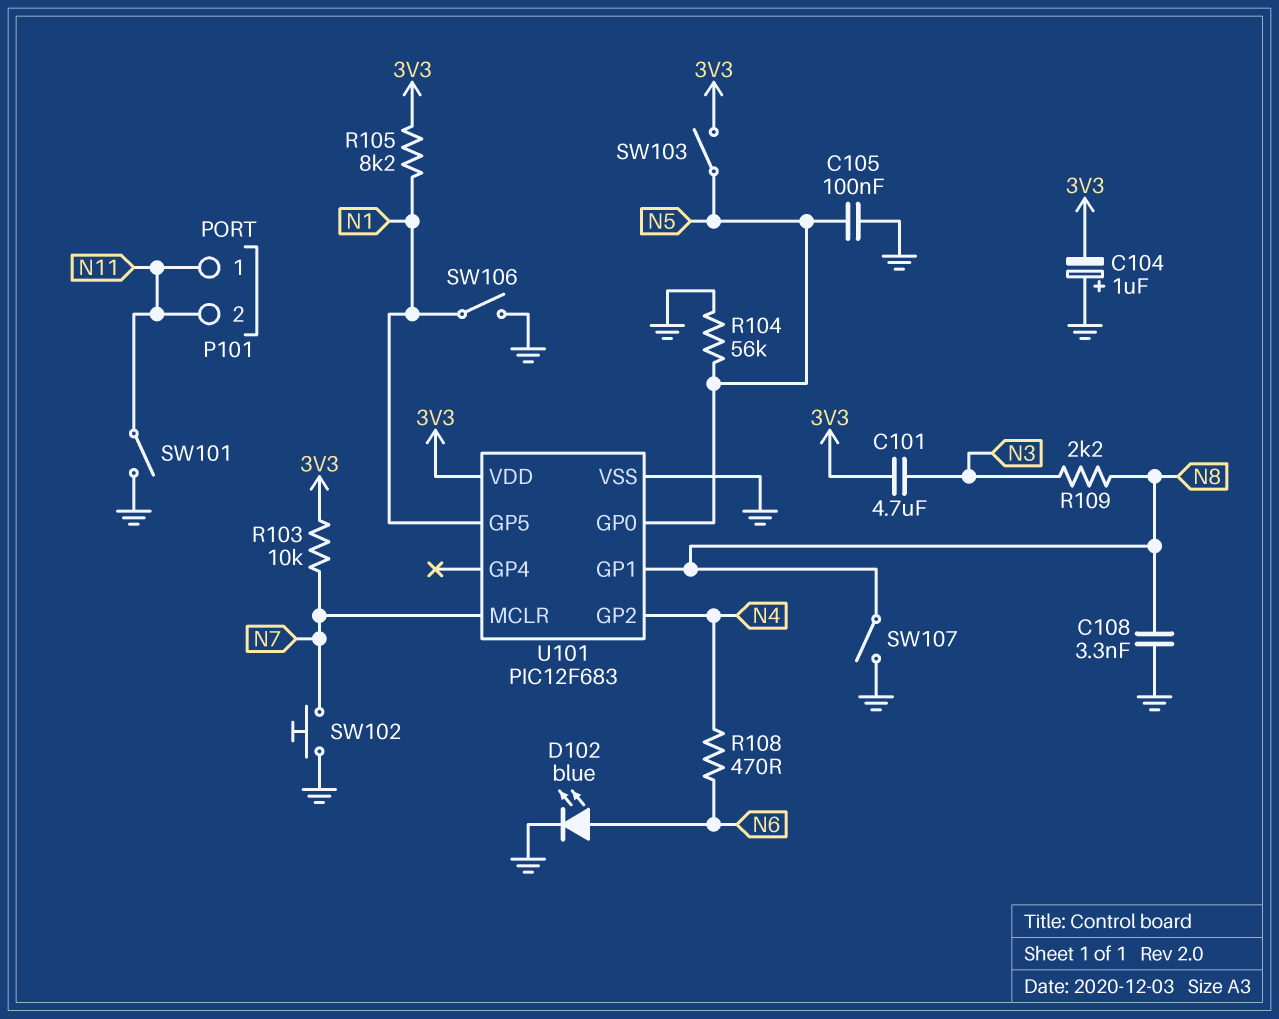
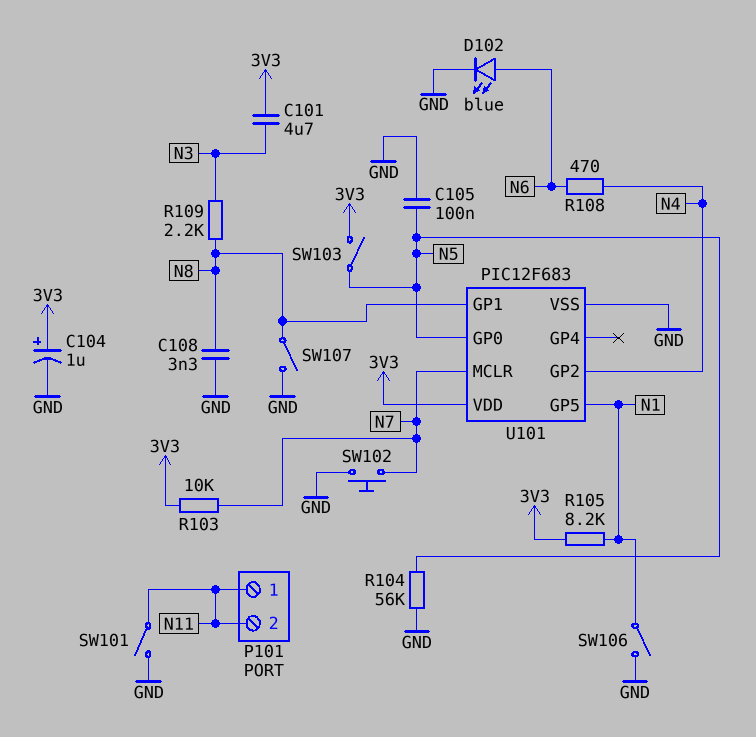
C104: 1uF (plus GND, minus 3V3) -> 1uF (plus 3V3, minus GND)

